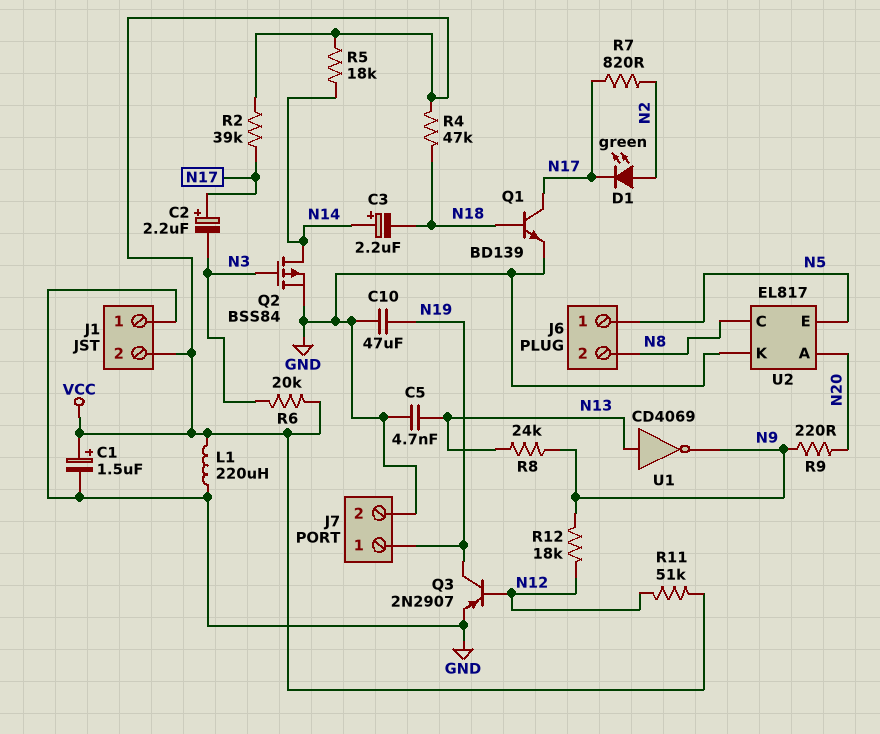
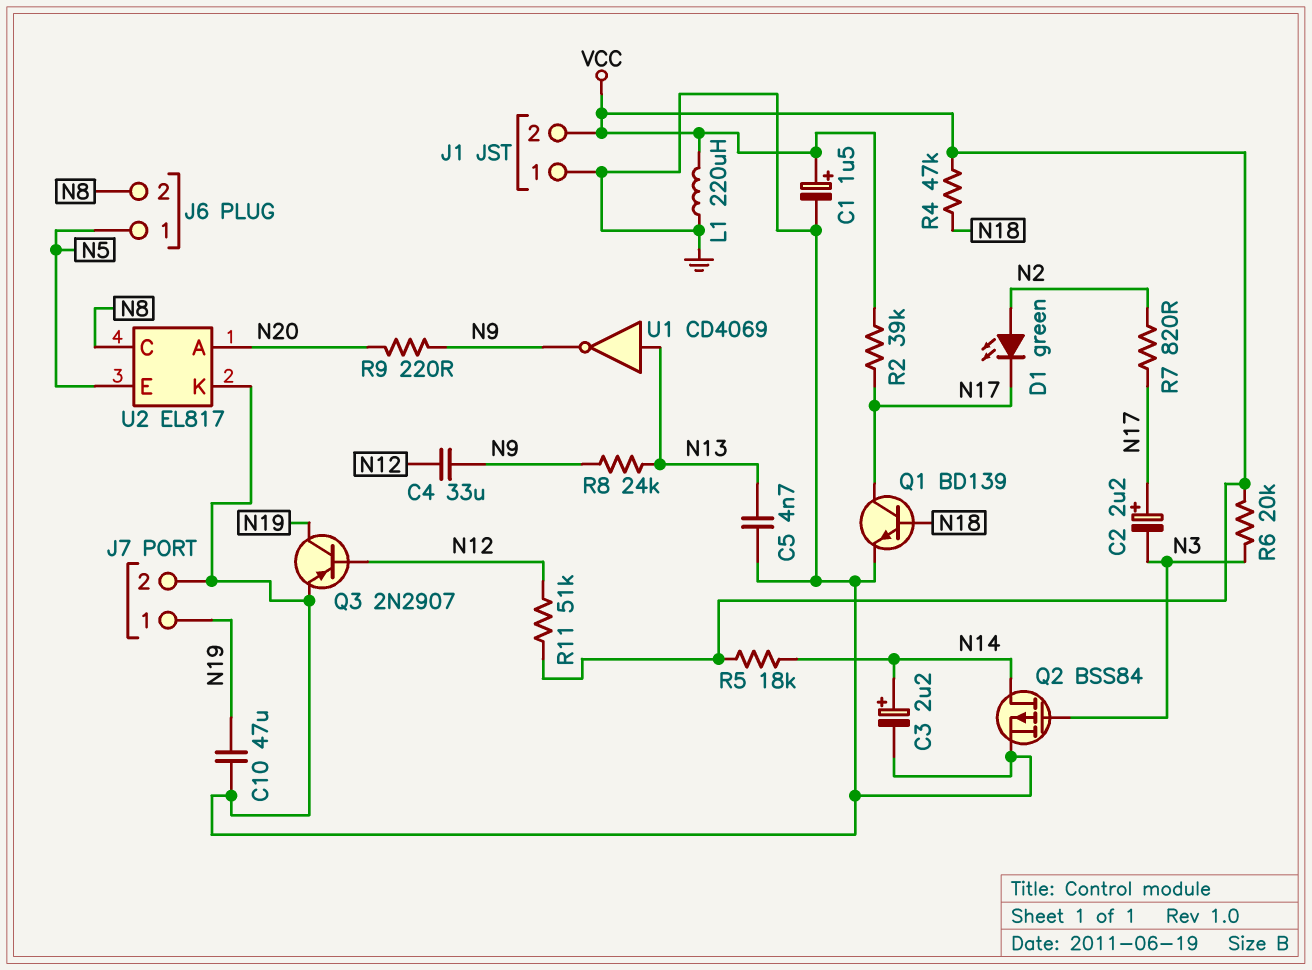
C3: 2.2uF (plus N14, minus N18) -> 2.2uF (plus N14, minus GND)
C4: none -> 33uF (N9, N12)
R12: 18k (N9, N12) -> none

